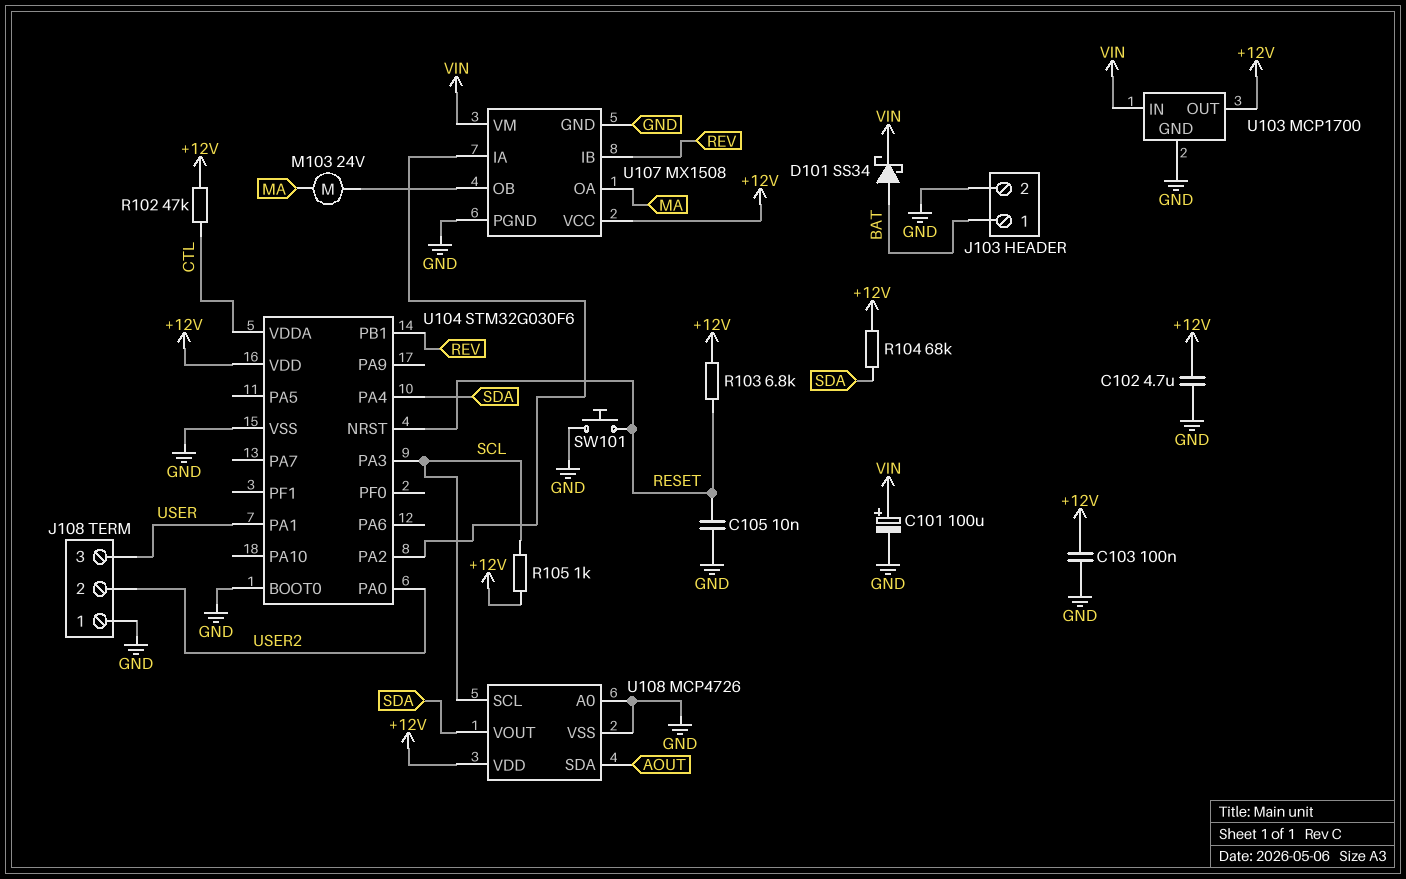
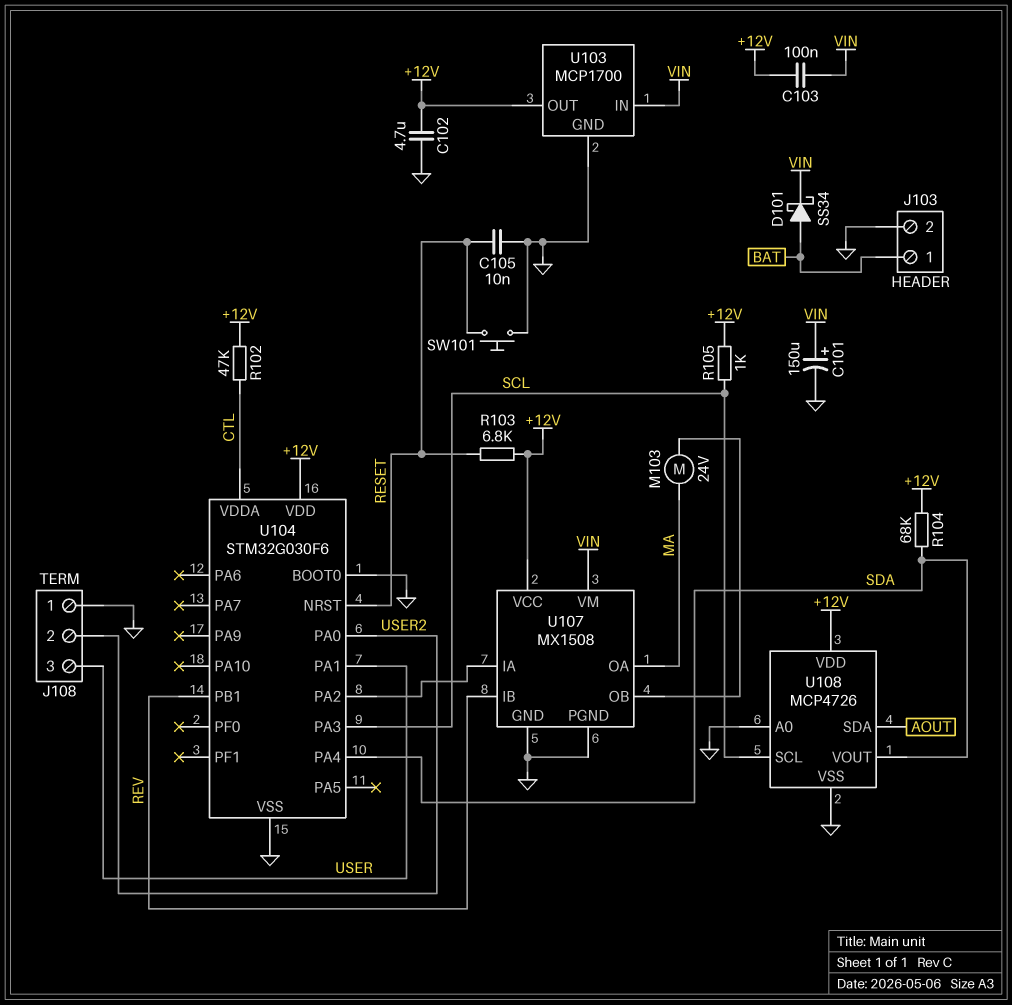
C101: 100uF (plus VIN, minus GND) -> 150uF (plus VIN, minus GND)
C103: 100nF (+12V, GND) -> 100nF (+12V, VIN)

